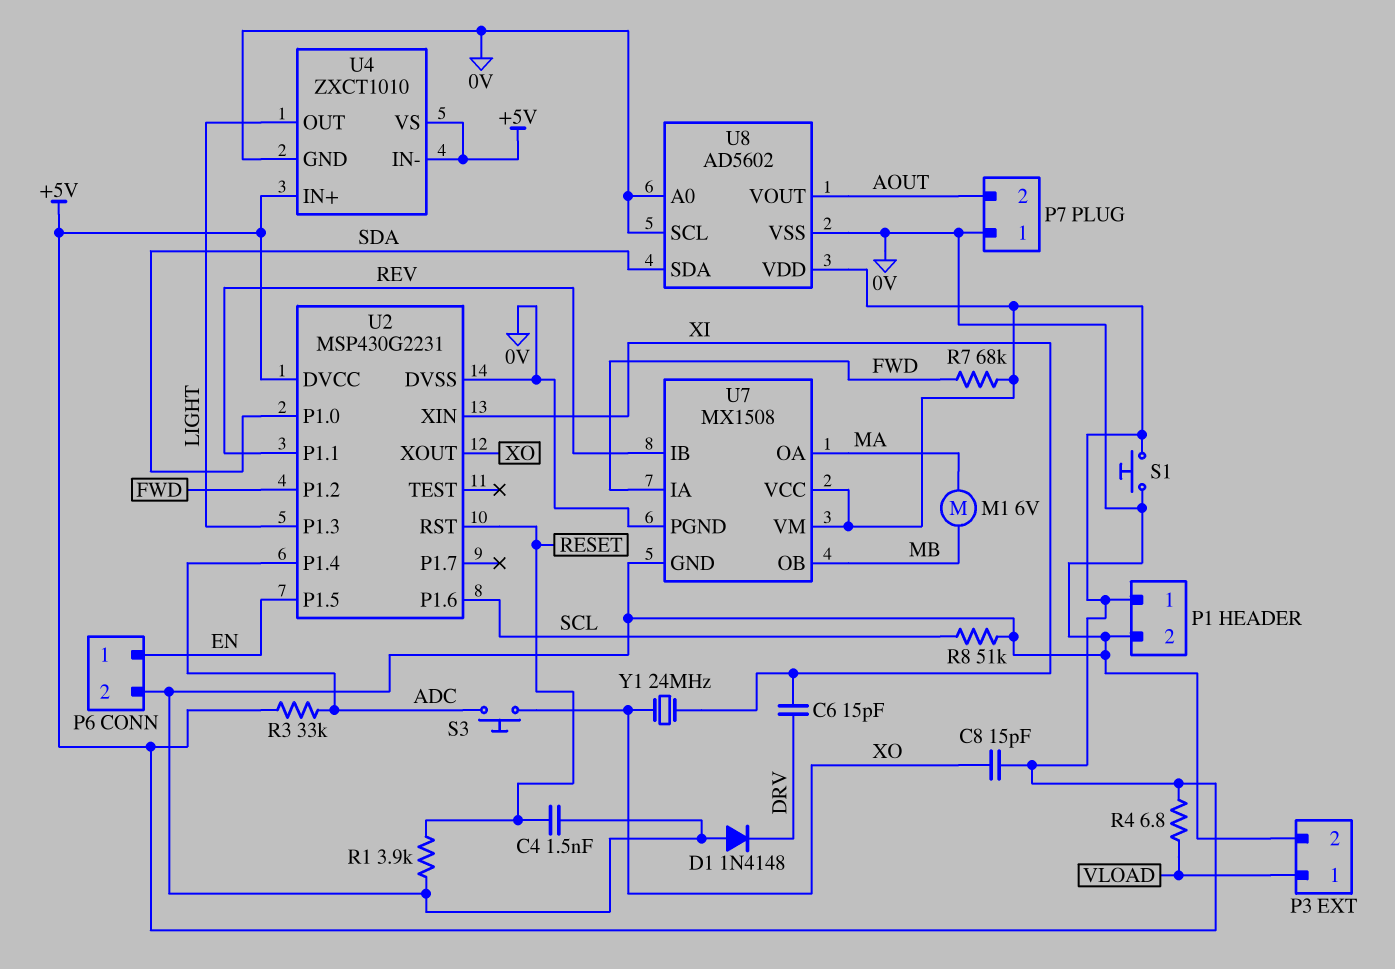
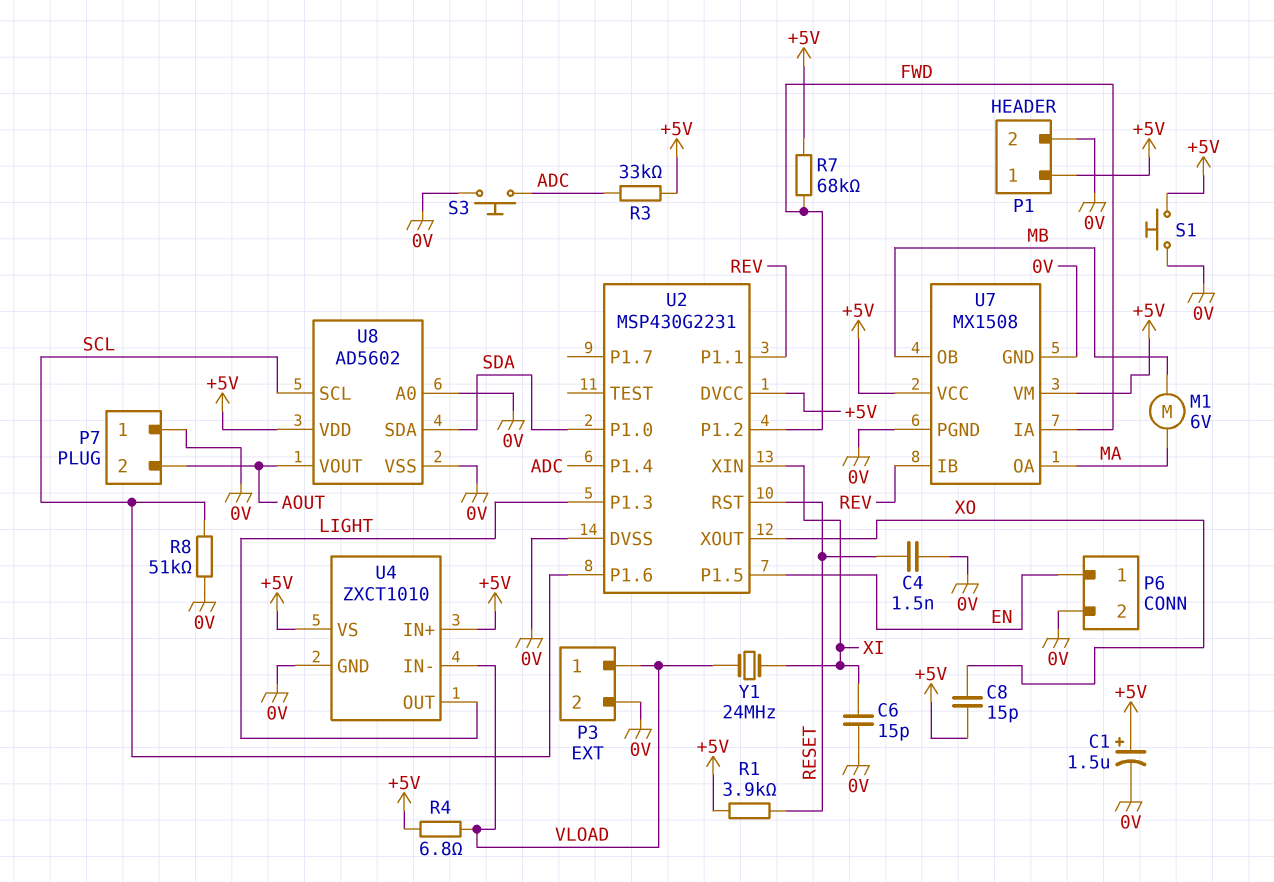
C1: none -> 1.5uF (plus +5V, minus 0V)
C6: 15pF (DRV, XI) -> 15pF (0V, XI)
D1: diode 1N4148 (A 0V, K DRV) -> none
R1: 3.9k (0V, RESET) -> 3.9k (+5V, RESET)
S3: button (ADC, XO) -> button (0V, ADC)
U4 pin IN-: +5V -> VLOAD
U8 pin SCL: 0V -> SCL
Y1: 24MHz (XI, XO) -> 24MHz (VLOAD, XI)

